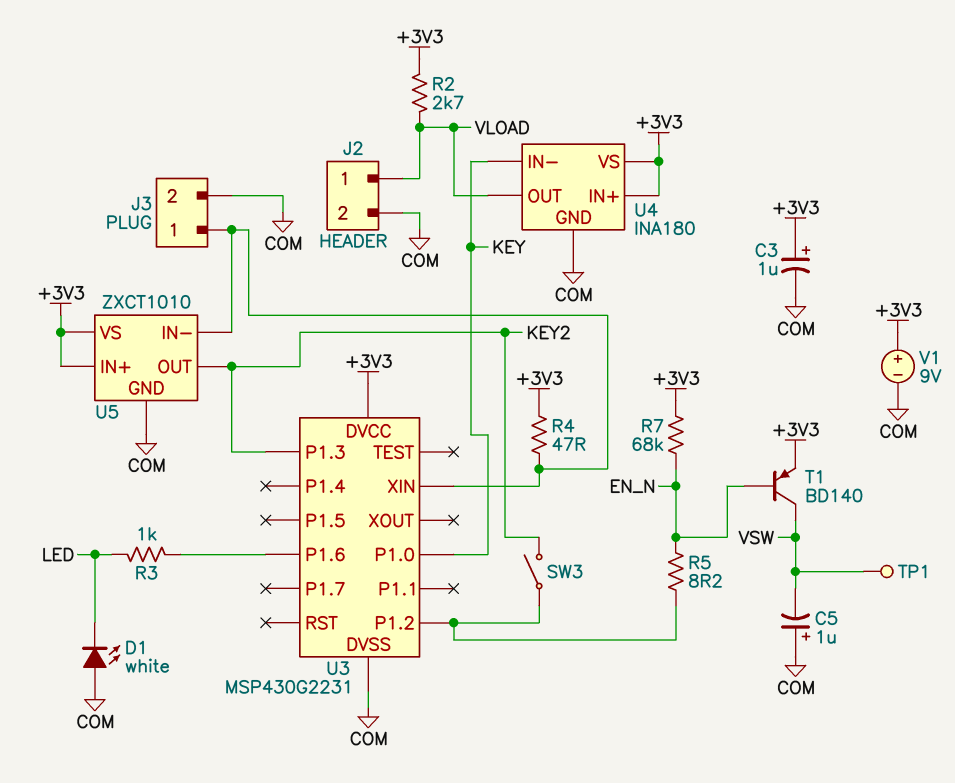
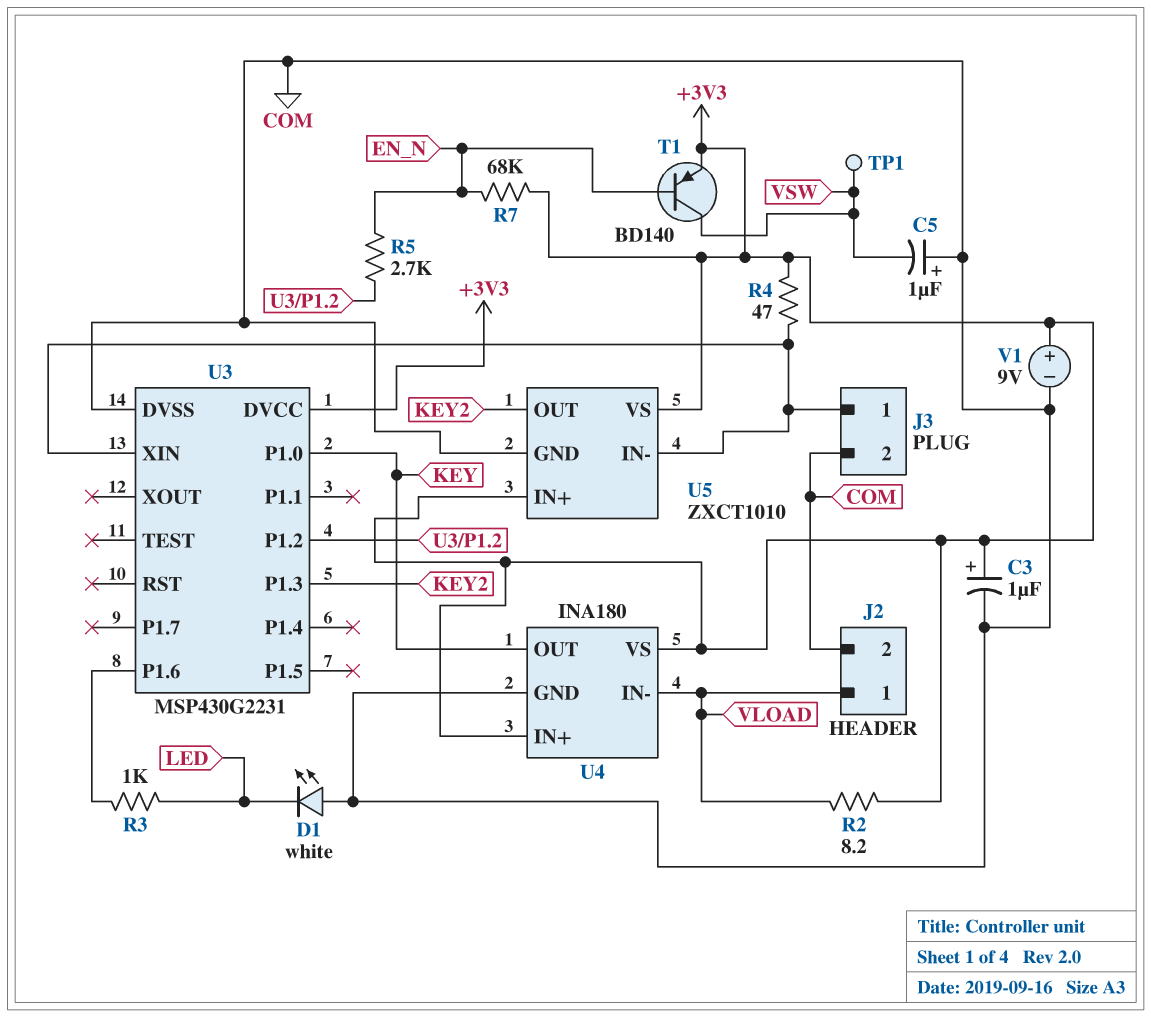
R2: 2.7k (+3V3, VLOAD) -> 8.2 (+3V3, VLOAD)
R5: 8.2 (EN_N, U3/P1.2) -> 2.7k (EN_N, U3/P1.2)
SW3: switch (KEY2, U3/P1.2) -> none
U4 pin IN-: KEY -> VLOAD
U4 pin OUT: VLOAD -> KEY

